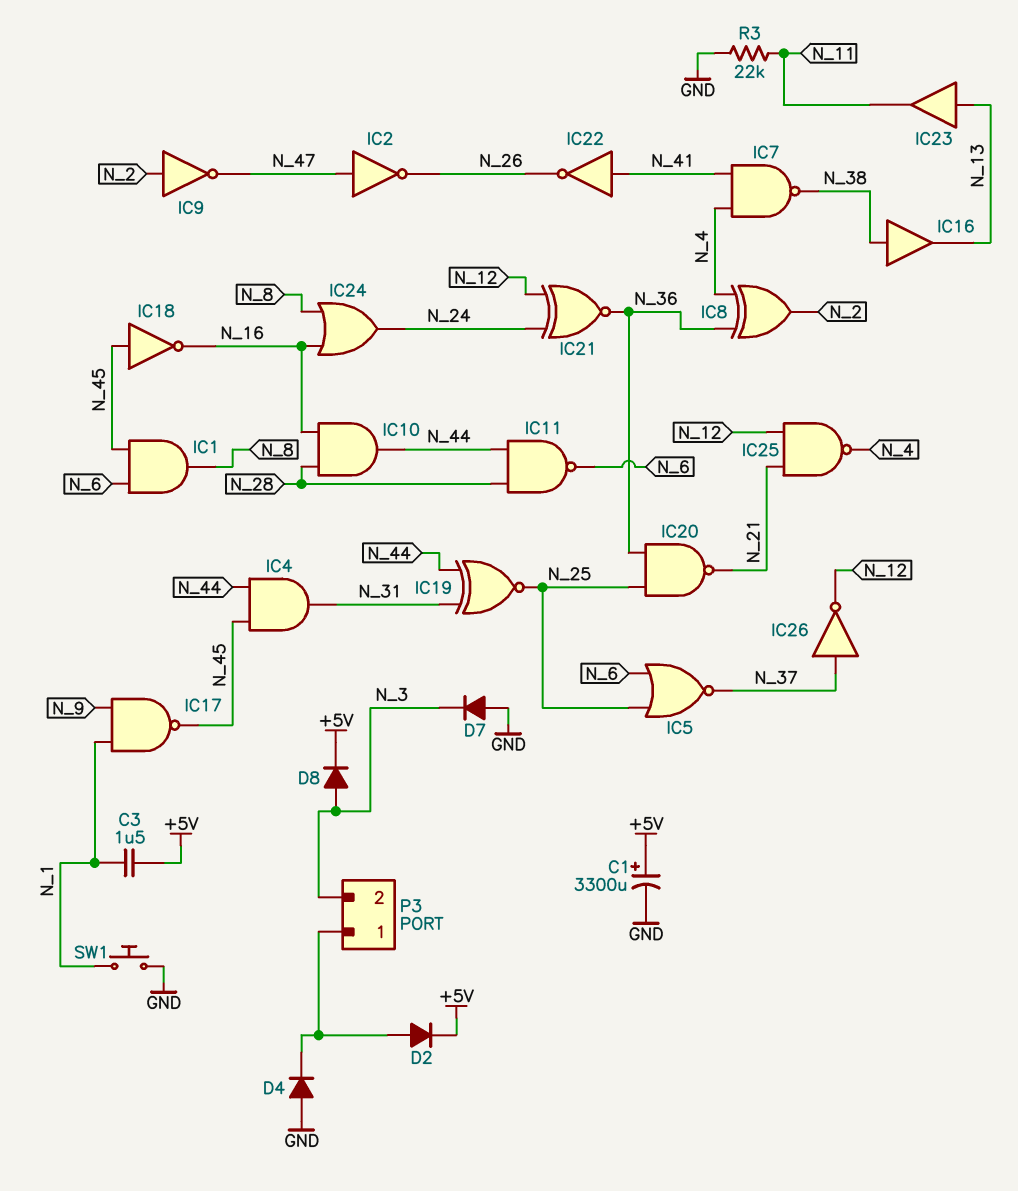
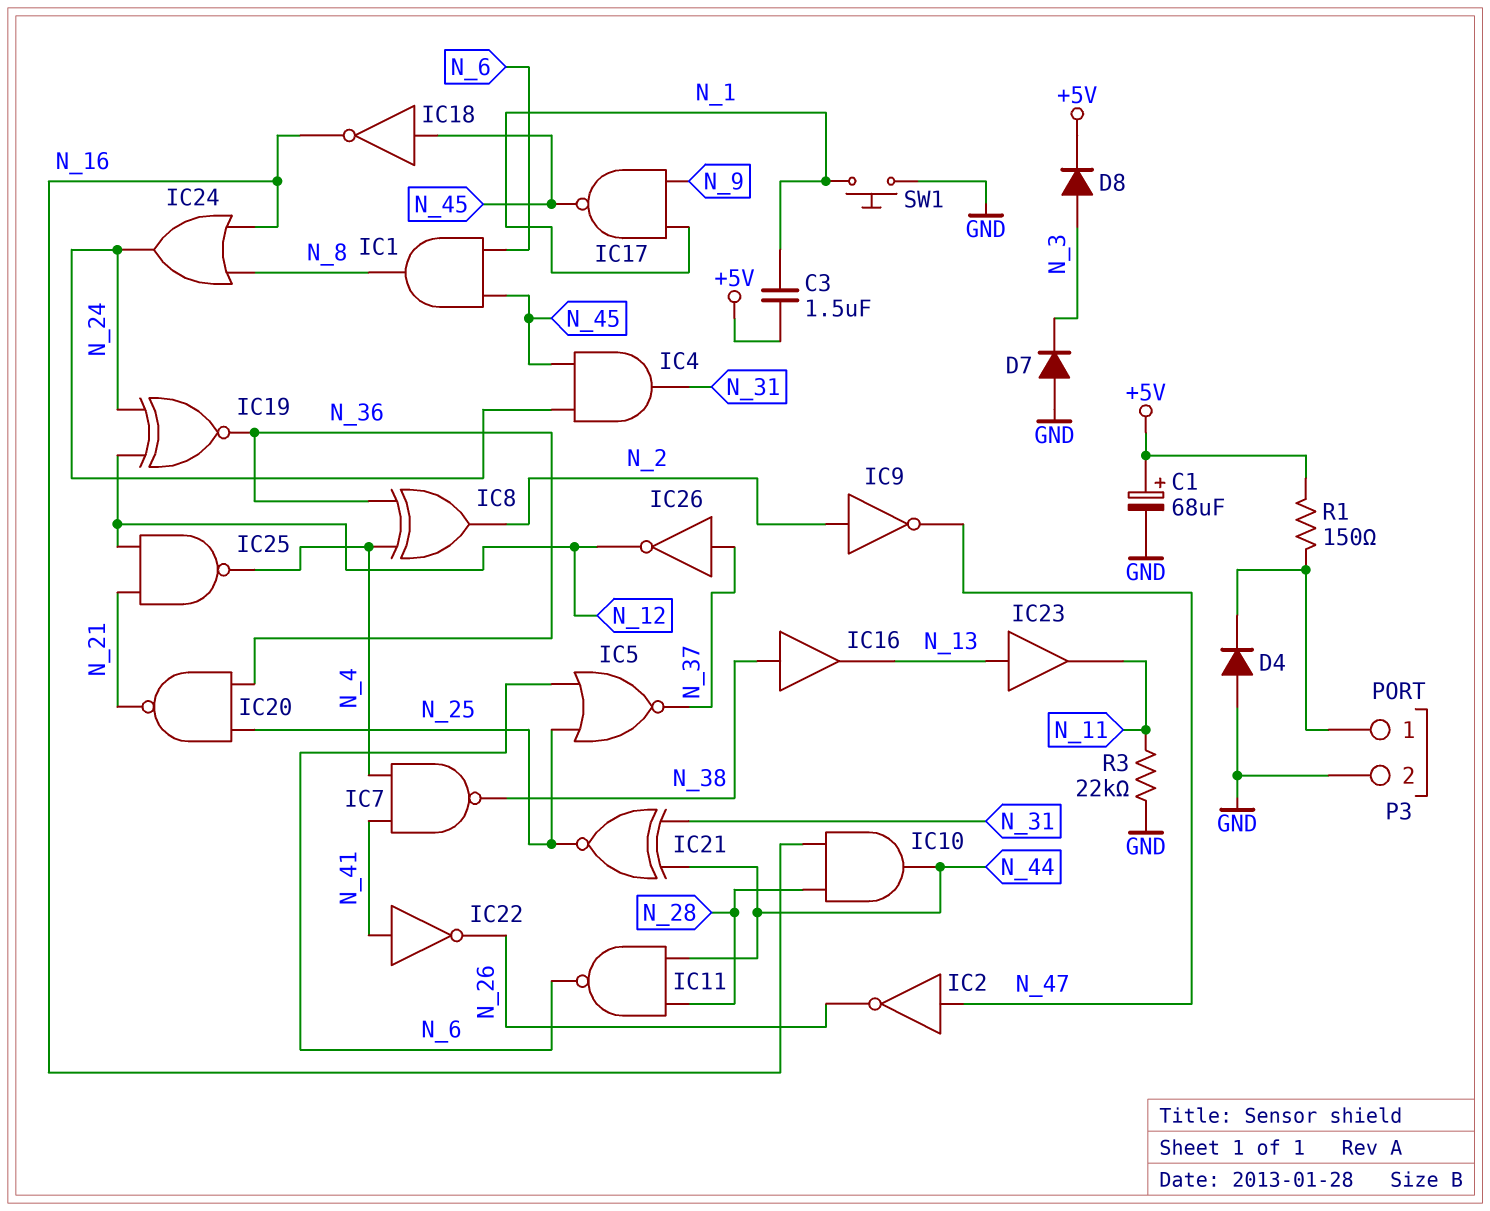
C1: 3300uF (plus +5V, minus GND) -> 68uF (plus +5V, minus GND)
D2: diode (A P3/1, K +5V) -> none
IC4: AND (in N_44, in N_45, out N_31) -> AND (in N_24, in N_45, out N_31)
IC19: XNOR (in N_31, in N_44, out N_25) -> XNOR (in N_12, in N_24, out N_36)
IC21: XNOR (in N_12, in N_24, out N_36) -> XNOR (in N_31, in N_44, out N_25)
P3 pin 2: N_3 -> GND
R1: none -> 150 (+5V, P3/1)

